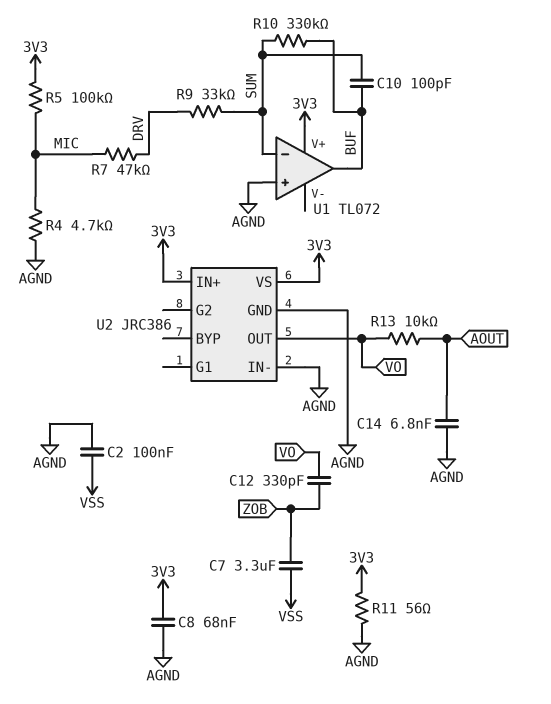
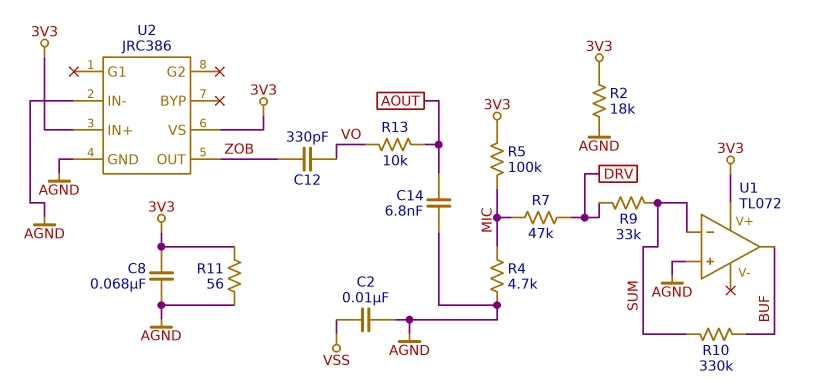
C2: 100nF (AGND, VSS) -> 10nF (AGND, VSS)
C7: 3.3uF (VSS, ZOB) -> none
C10: 100pF (BUF, SUM) -> none
R2: none -> 18k (3V3, AGND)
U2 pin OUT: VO -> ZOB

